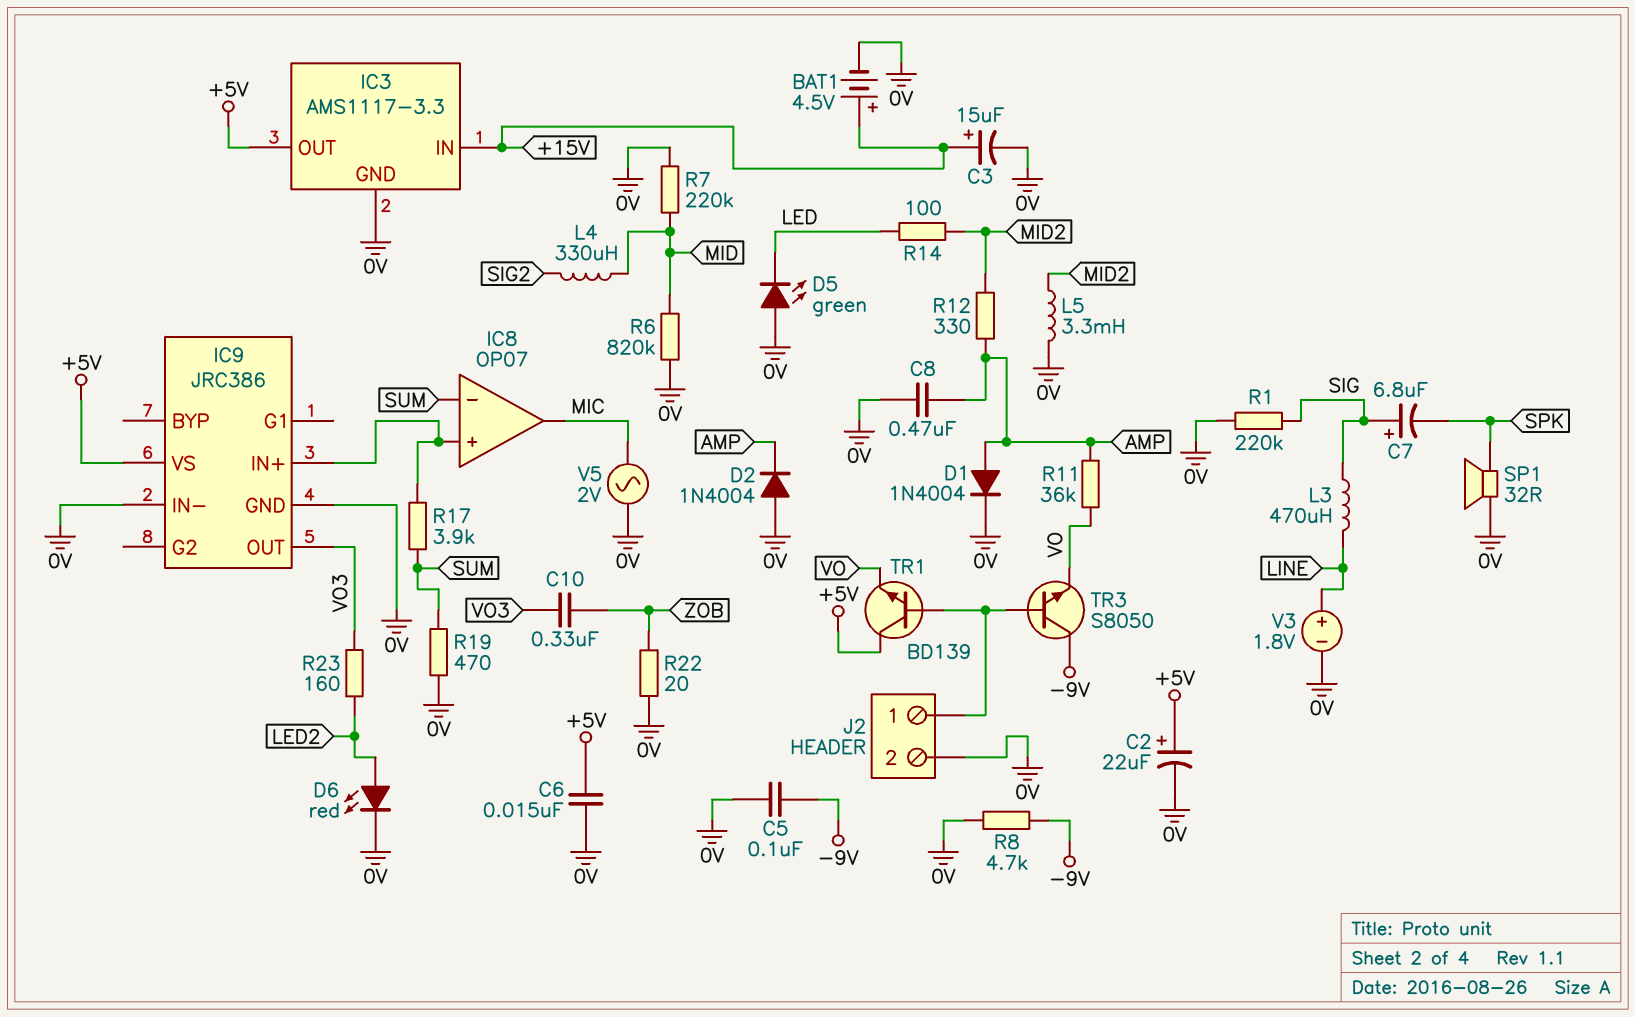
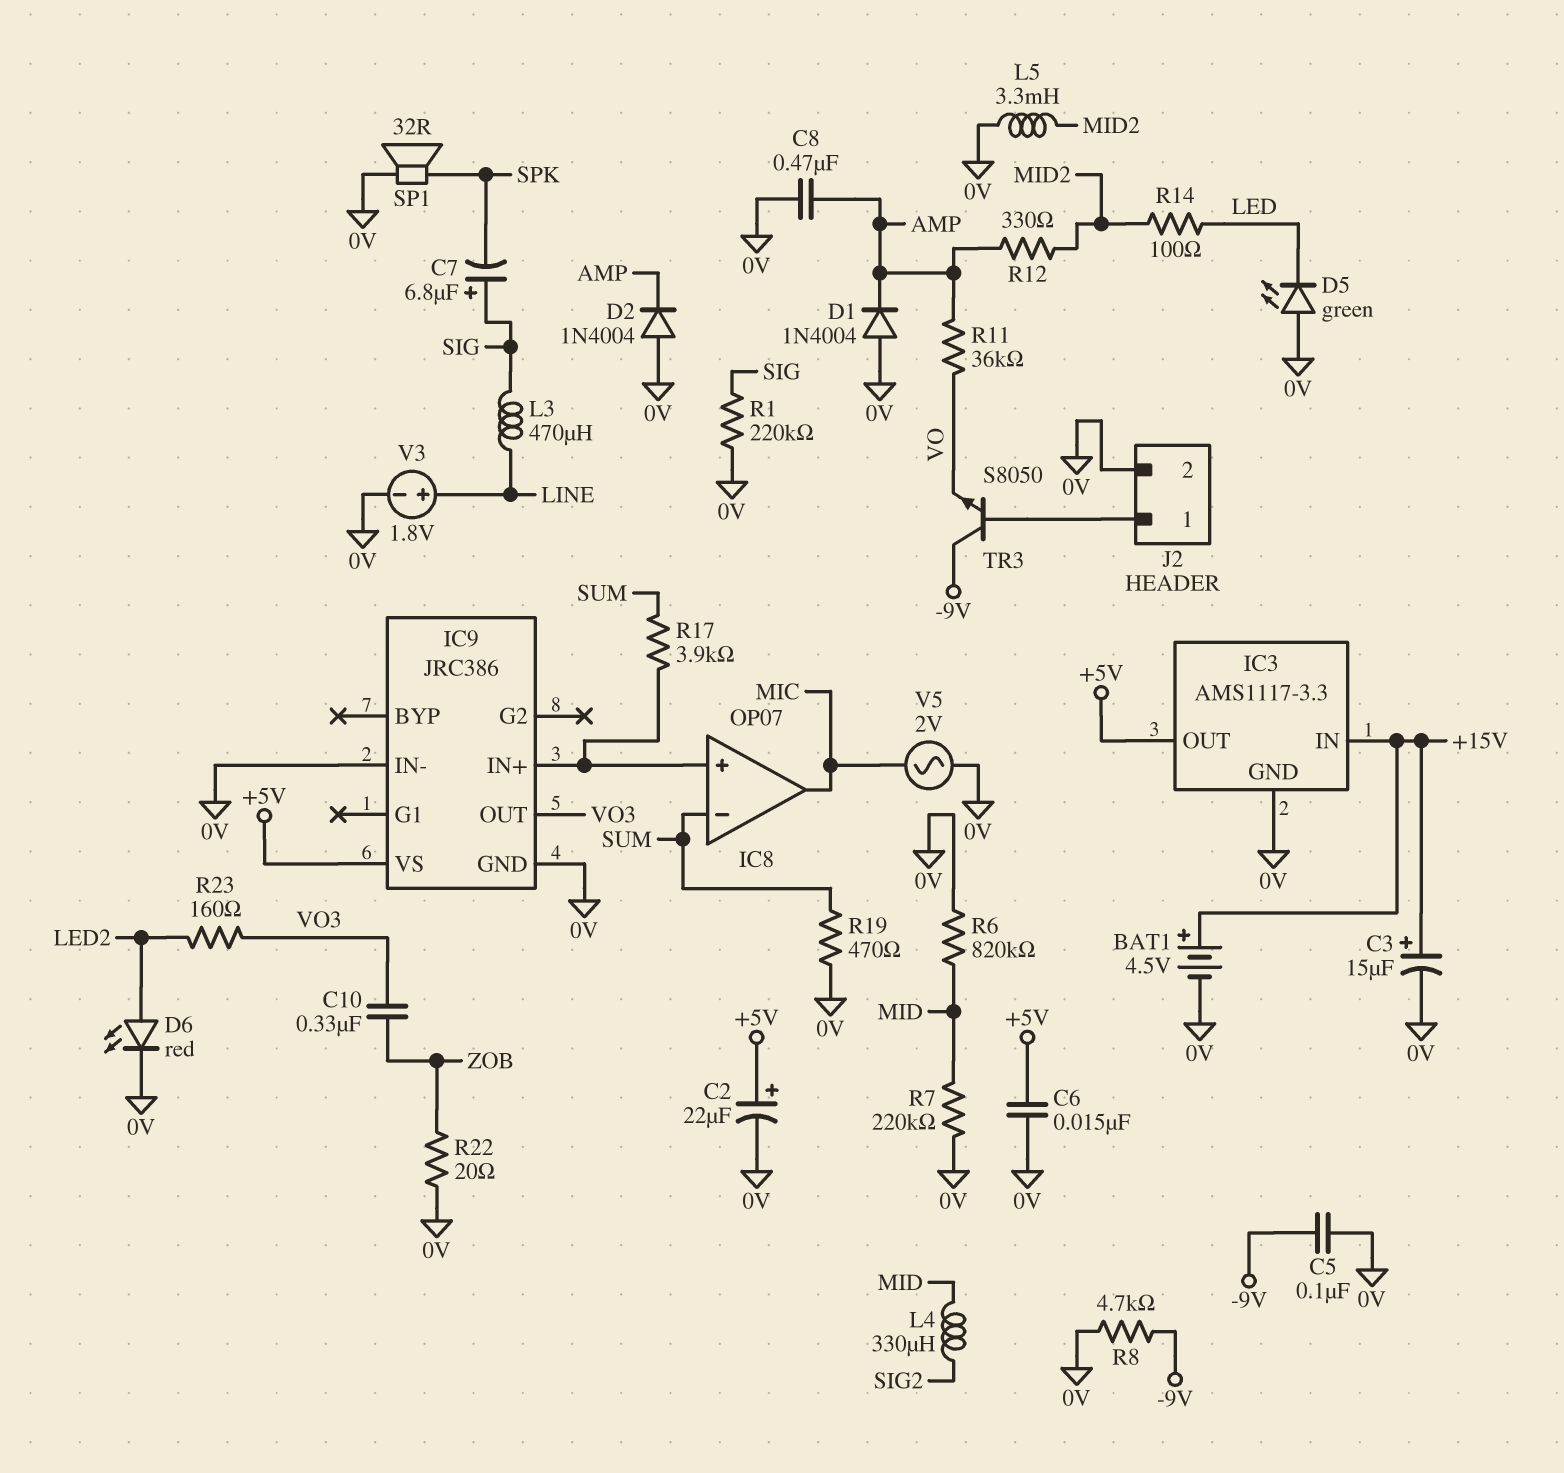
D1: diode 1N4004 (A AMP, K 0V) -> diode 1N4004 (A 0V, K AMP)
TR1: NPN BD139 (B J2/1, C +5V, E VO) -> none

